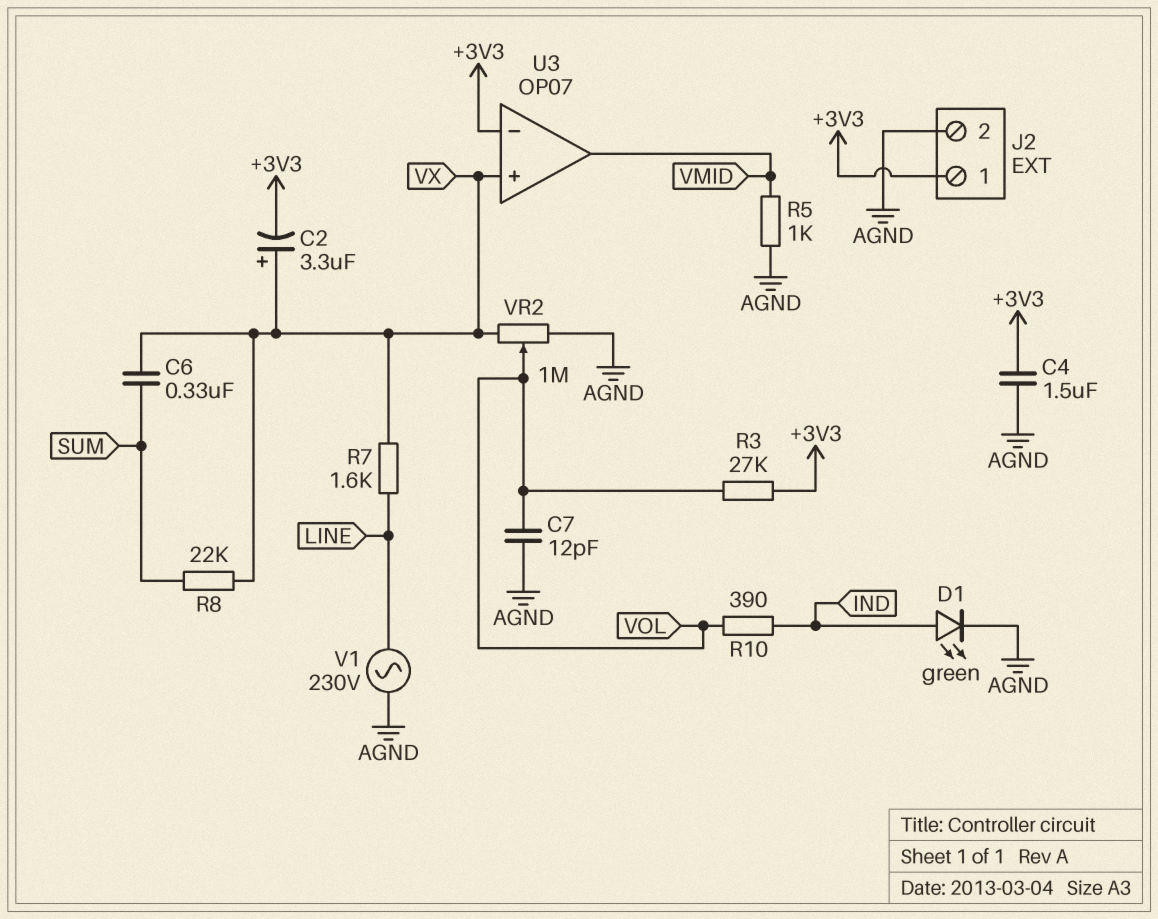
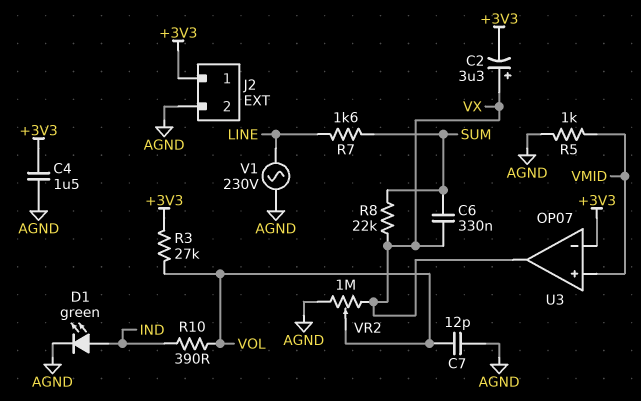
R7: 1.6k (LINE, VX) -> 1.6k (LINE, SUM)
U3 pin in+: VX -> VMID
U3 pin out: VMID -> VX

